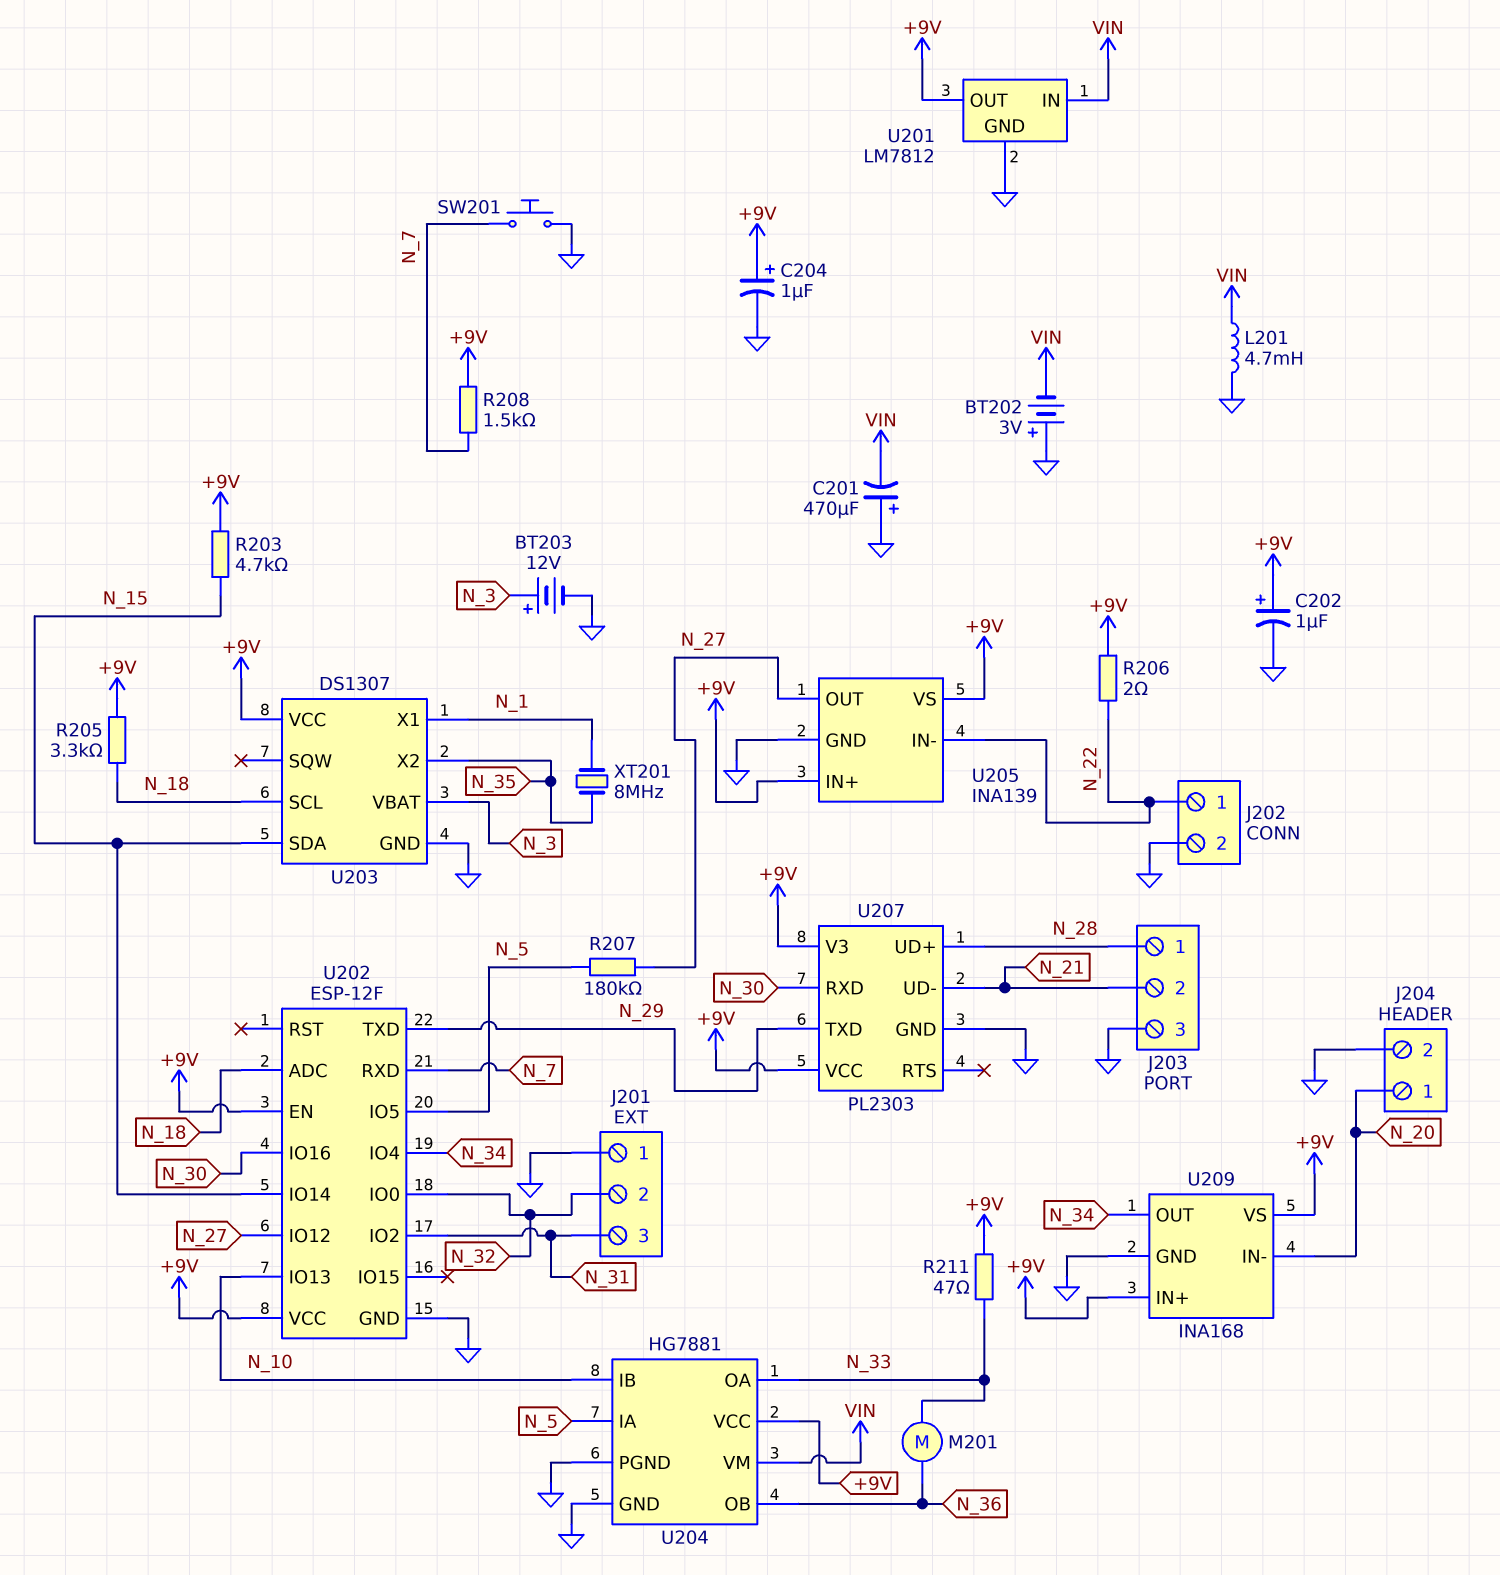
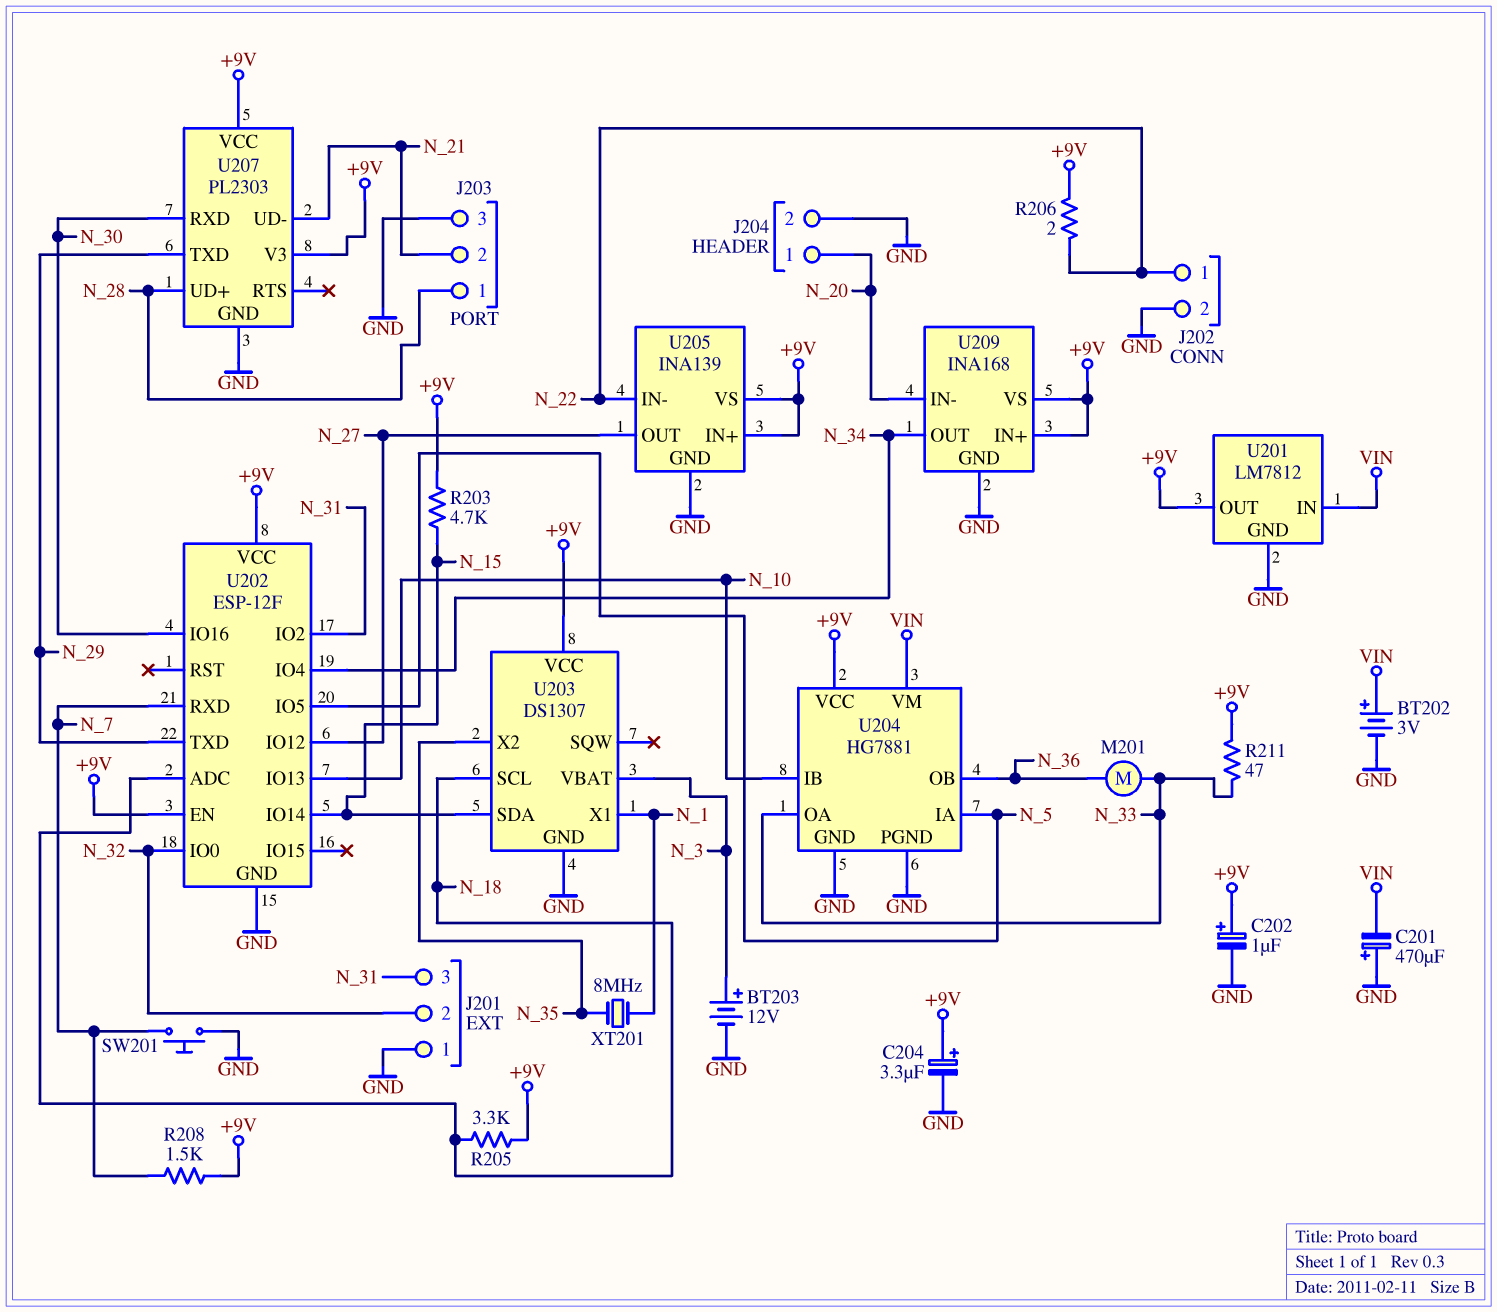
BT202: 3V (plus GND, minus VIN) -> 3V (plus VIN, minus GND)
C204: 1uF (plus +9V, minus GND) -> 3.3uF (plus +9V, minus GND)
L201: 4.7mH (GND, VIN) -> none
R207: 180k (N_5, N_27) -> none

